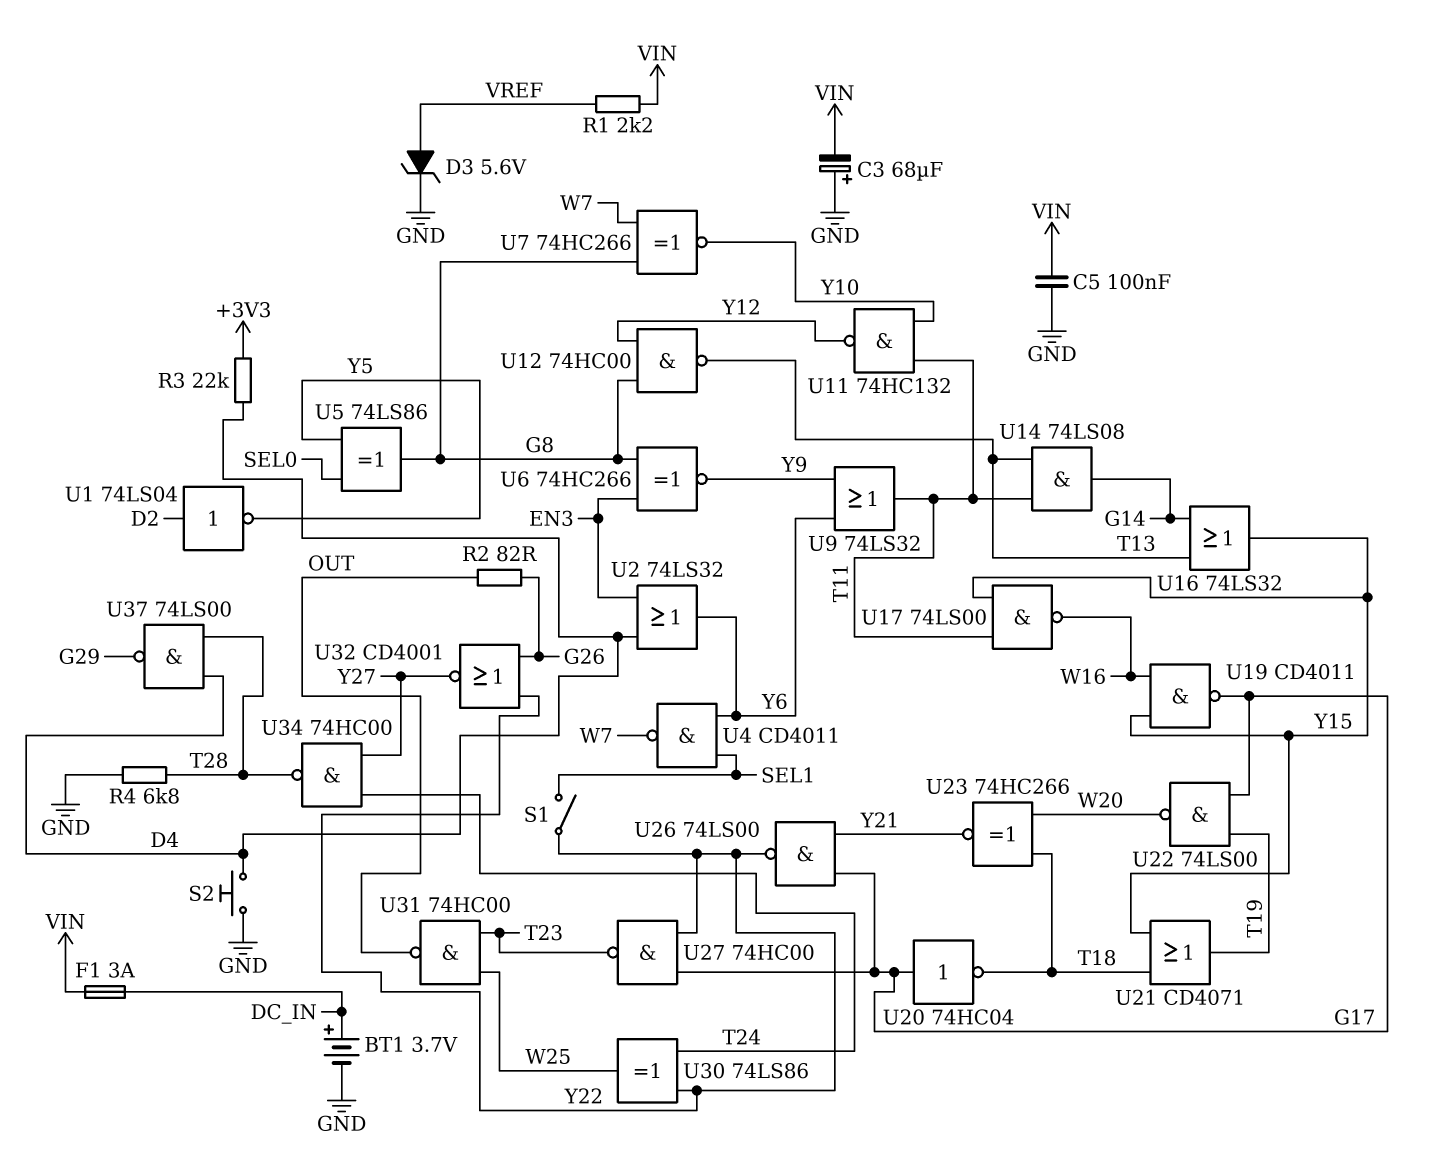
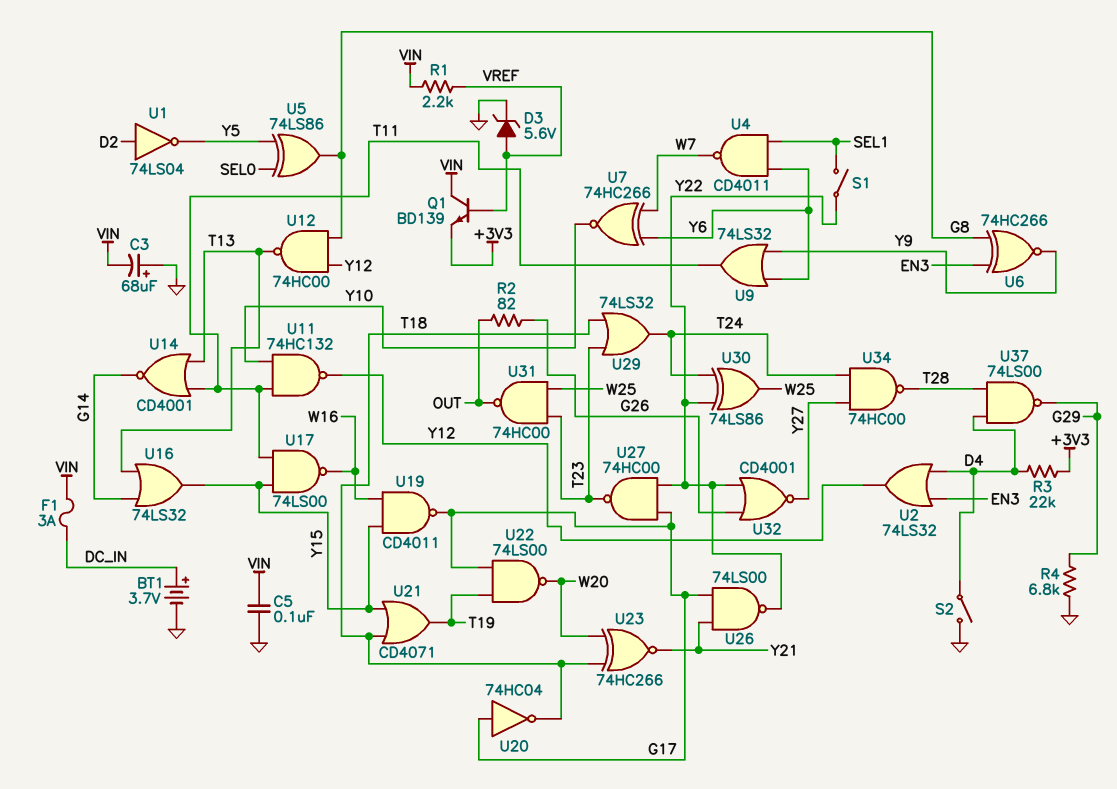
Q1: none -> NPN BD139 (B VREF, C VIN, E +3V3)
R4: 6.8k (GND, T28) -> 6.8k (G29, GND)
S2: button (D4, GND) -> switch (D4, GND)
U2: OR 74LS32 (in D4, in EN3, out Y6) -> OR 74LS32 (in D4, in EN3, out Y12)
U7: XNOR 74HC266 (in G8, in W7, out Y10) -> XNOR 74HC266 (in W7, in Y6, out Y10)
U14: AND 74LS08 (in T11, in T13, out G14) -> NOR CD4001 (in T11, in T13, out G14)
U29: none -> OR 74LS32 (in T18, in T23, out T24)

